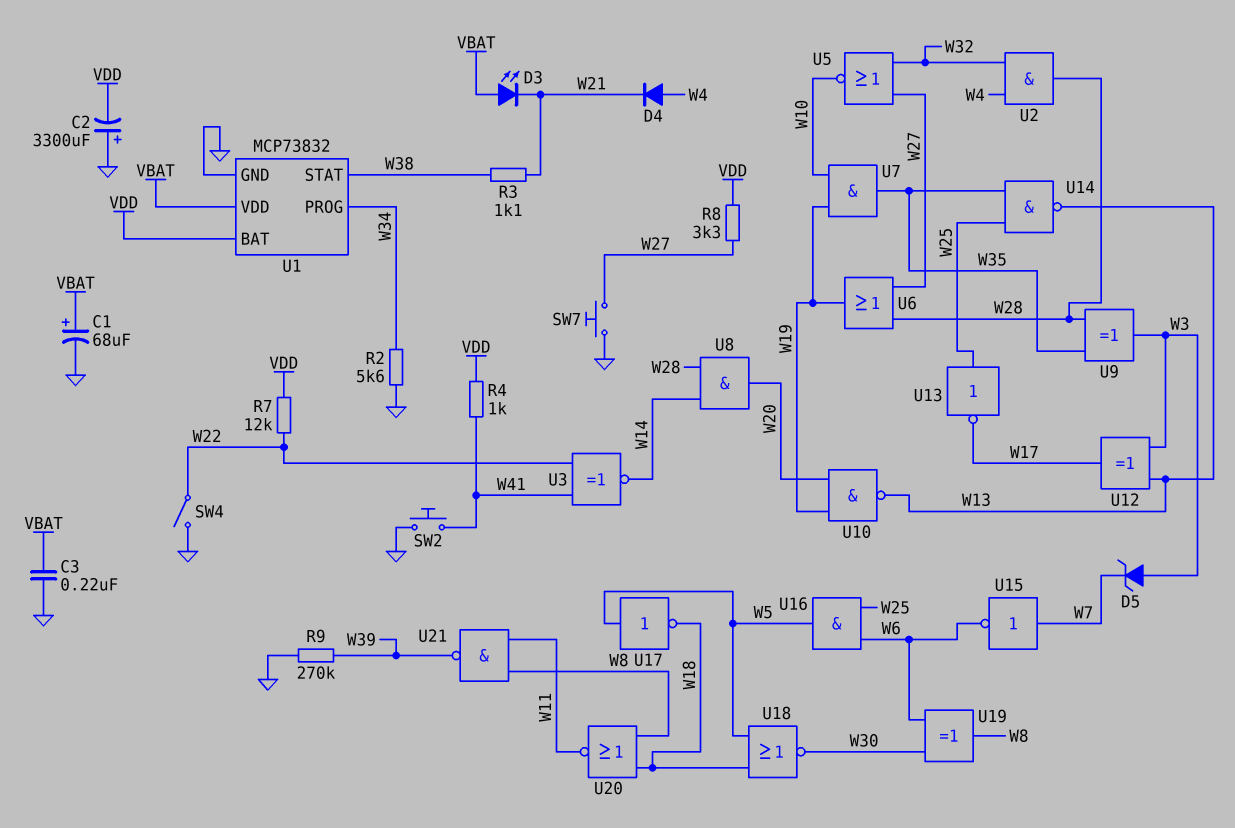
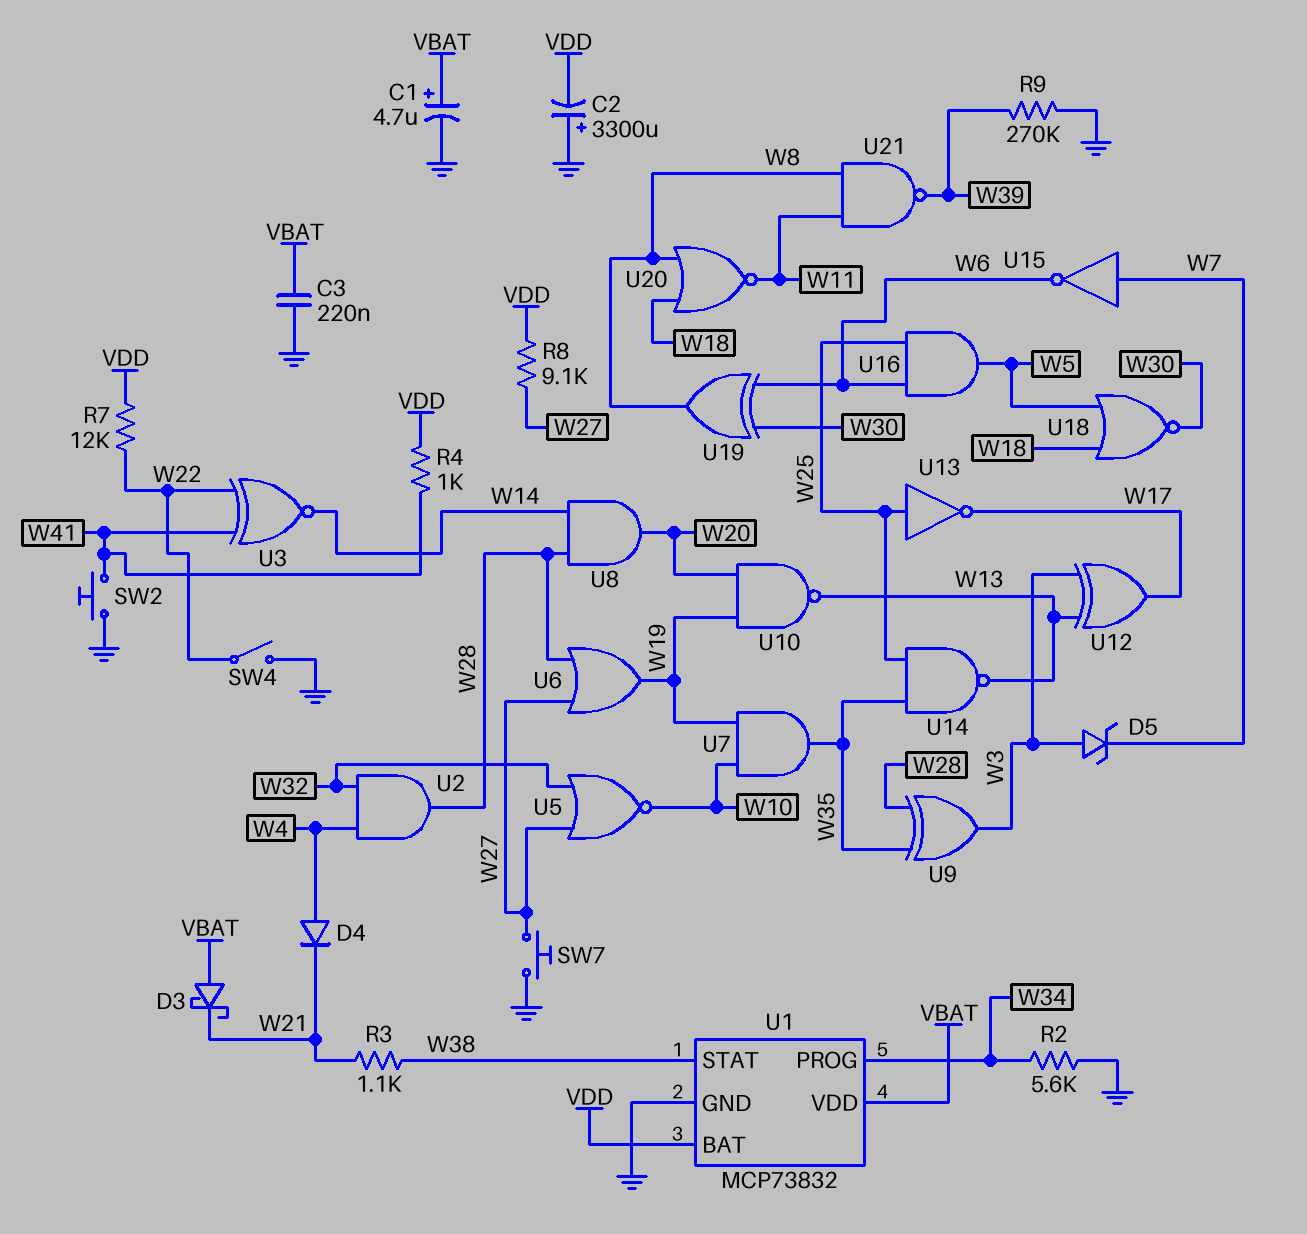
C1: 68uF (plus VBAT, minus GND) -> 4.7uF (plus VBAT, minus GND)
D3: LED (A VBAT, K W21) -> schottky (A VBAT, K W21)
R8: 3.3k (VDD, W27) -> 9.1k (VDD, W27)
U17: NOT (in W5, out W18) -> none

